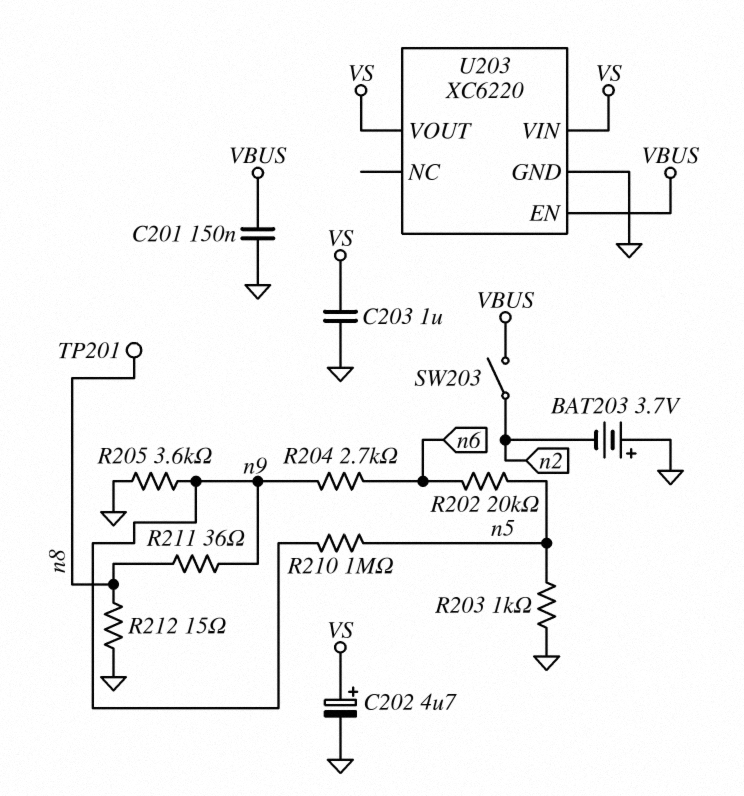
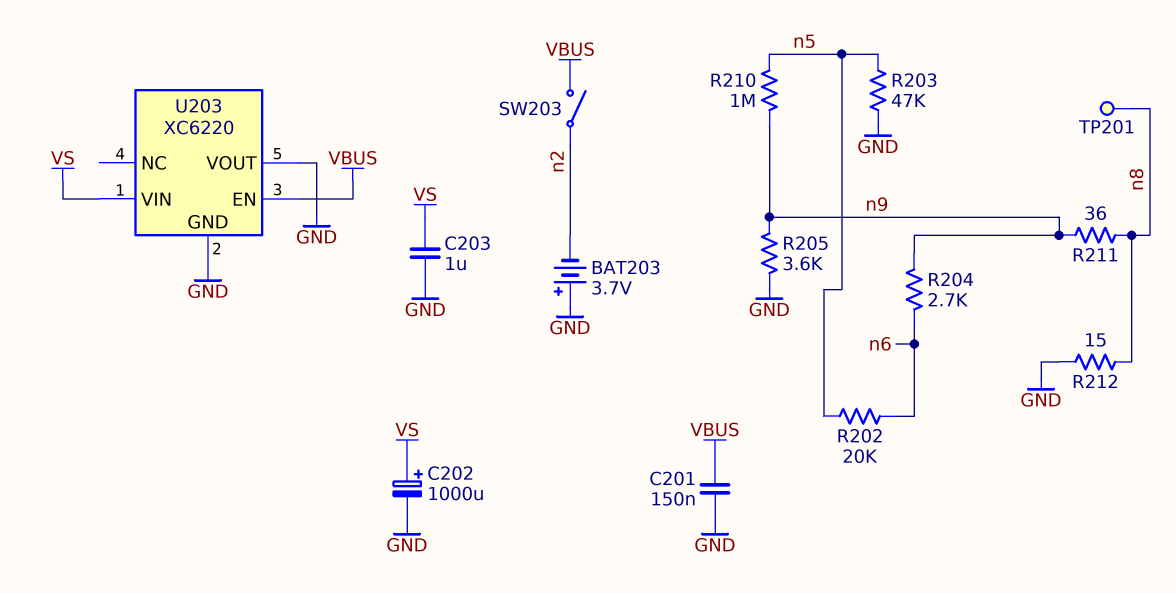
C202: 4.7uF (plus VS, minus GND) -> 1000uF (plus VS, minus GND)
R203: 1k (GND, n5) -> 47k (GND, n5)
U203 pin VOUT: VS -> GND

